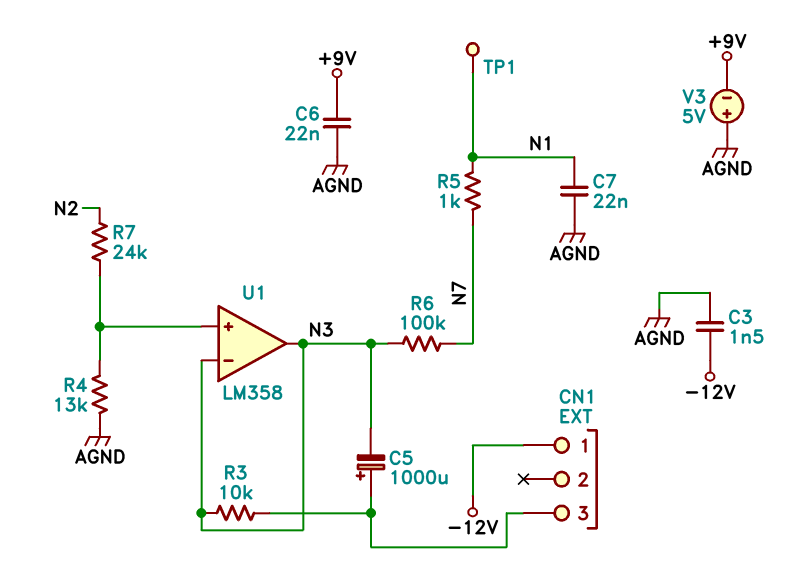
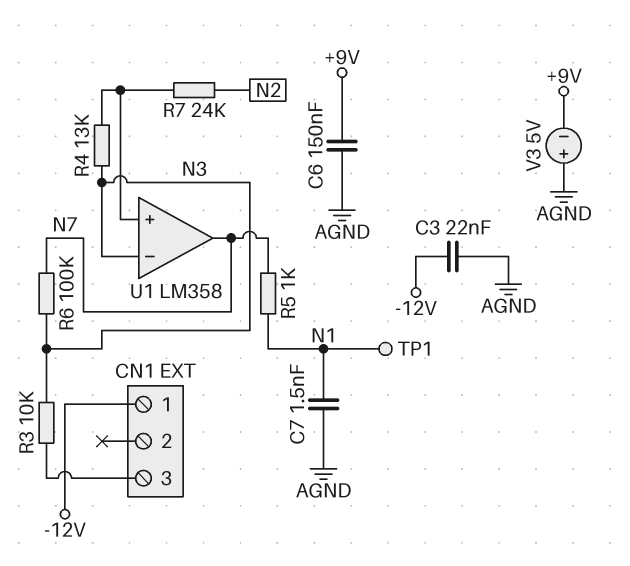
C3: 1.5nF (-12V, AGND) -> 22nF (-12V, AGND)
C5: 1000uF (plus CN1/3, minus N3) -> none
C6: 22nF (+9V, AGND) -> 150nF (+9V, AGND)
C7: 22nF (AGND, N1) -> 1.5nF (AGND, N1)
R4: 13k (AGND, U1/in+) -> 13k (N3, U1/in+)
U1 pin out: N3 -> N7

